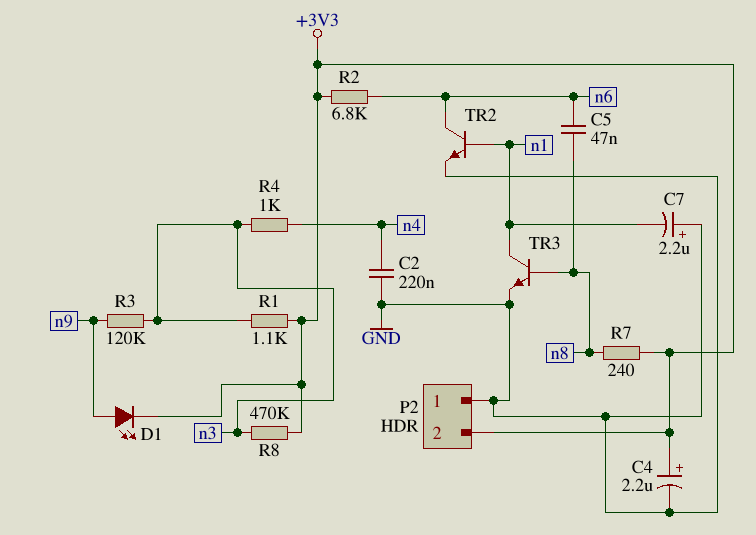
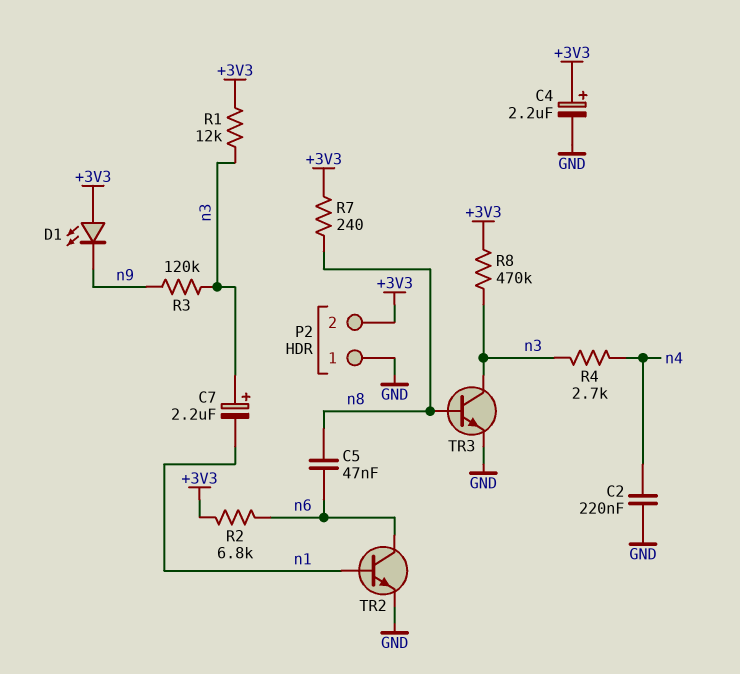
C7: 2.2uF (plus GND, minus n1) -> 2.2uF (plus n3, minus n1)
D1: LED (A n9, K +3V3) -> LED (A +3V3, K n9)
R1: 1.1k (+3V3, n3) -> 12k (+3V3, n3)
R4: 1k (n3, n4) -> 2.7k (n3, n4)
TR3: NPN (B n8, C n1, E GND) -> NPN (B n8, C n3, E GND)

